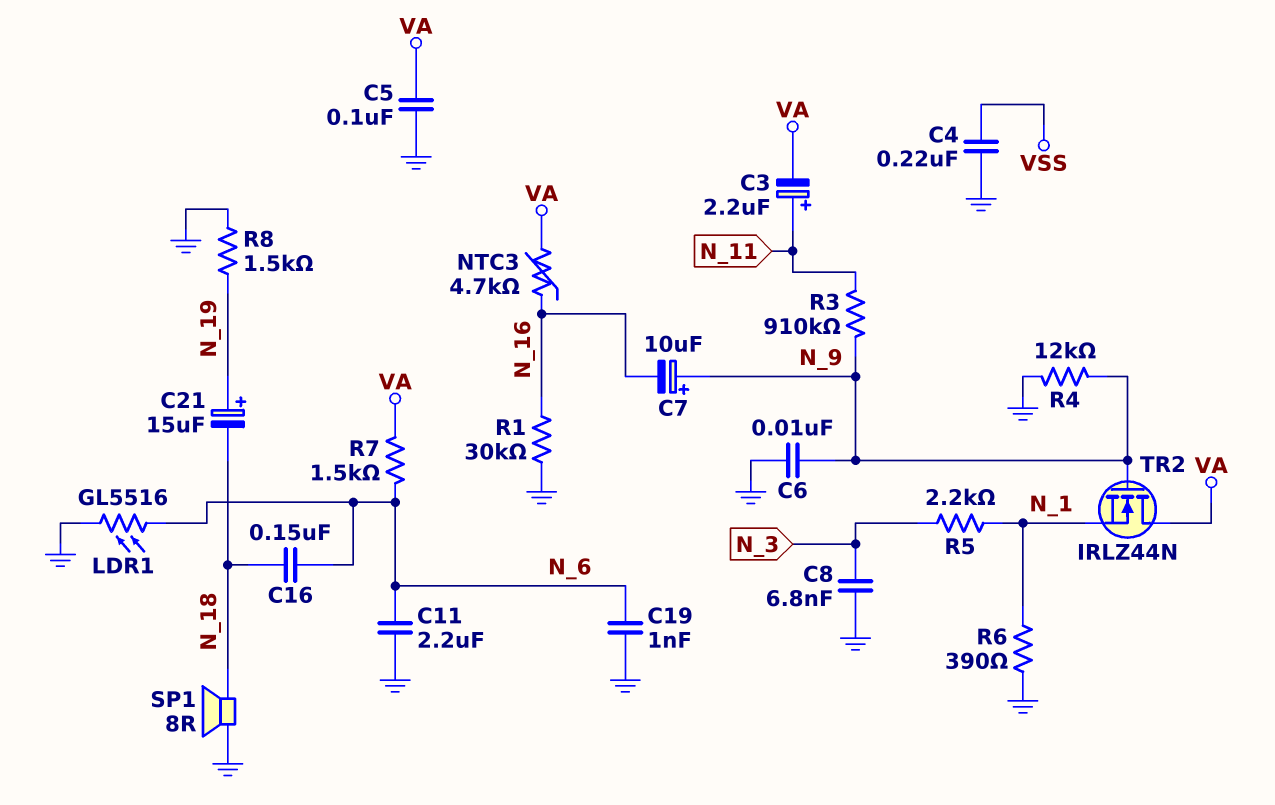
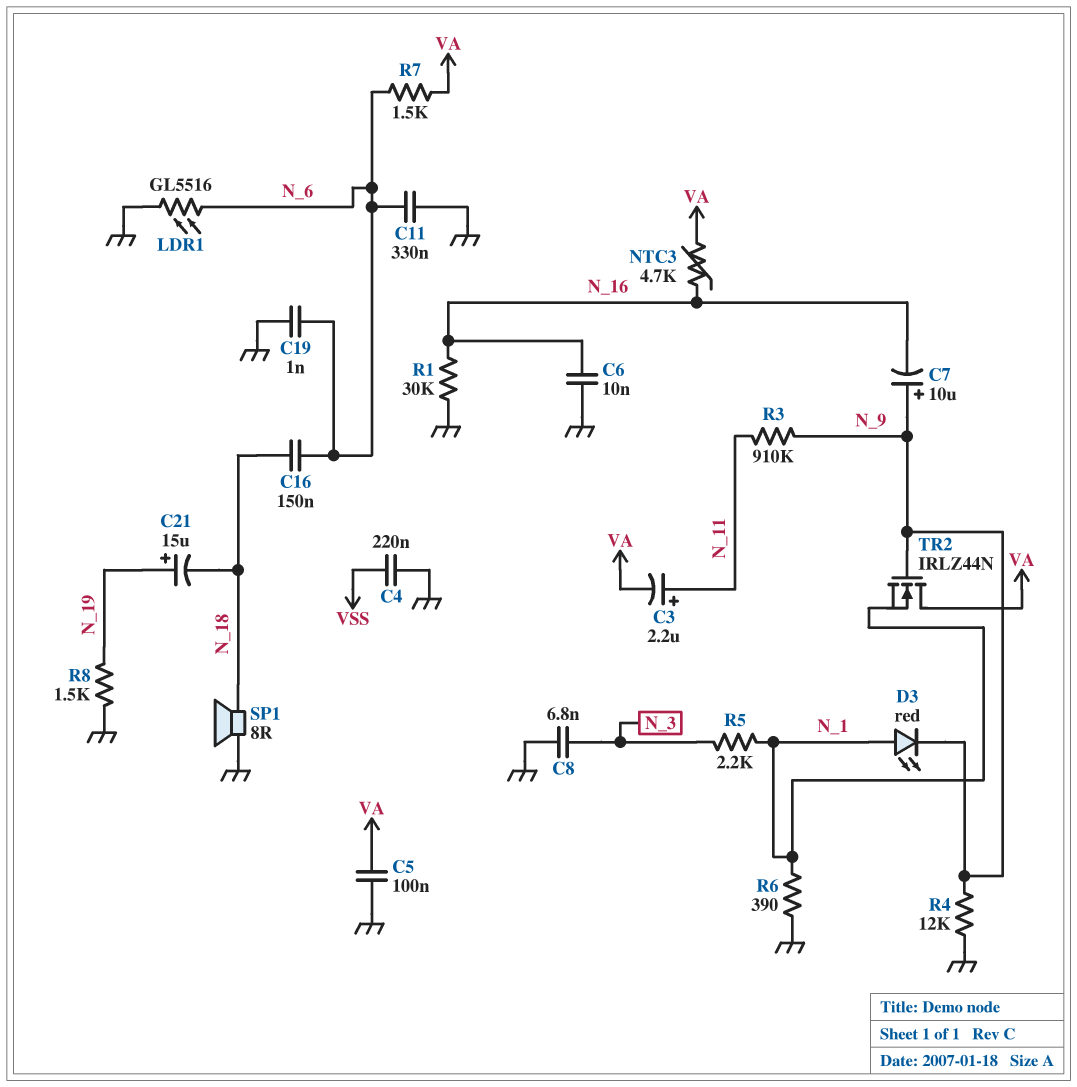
C6: 10nF (GND, N_9) -> 10nF (GND, N_16)
C11: 2.2uF (GND, N_6) -> 330nF (GND, N_6)
D3: none -> LED red (A N_1, K N_9)

